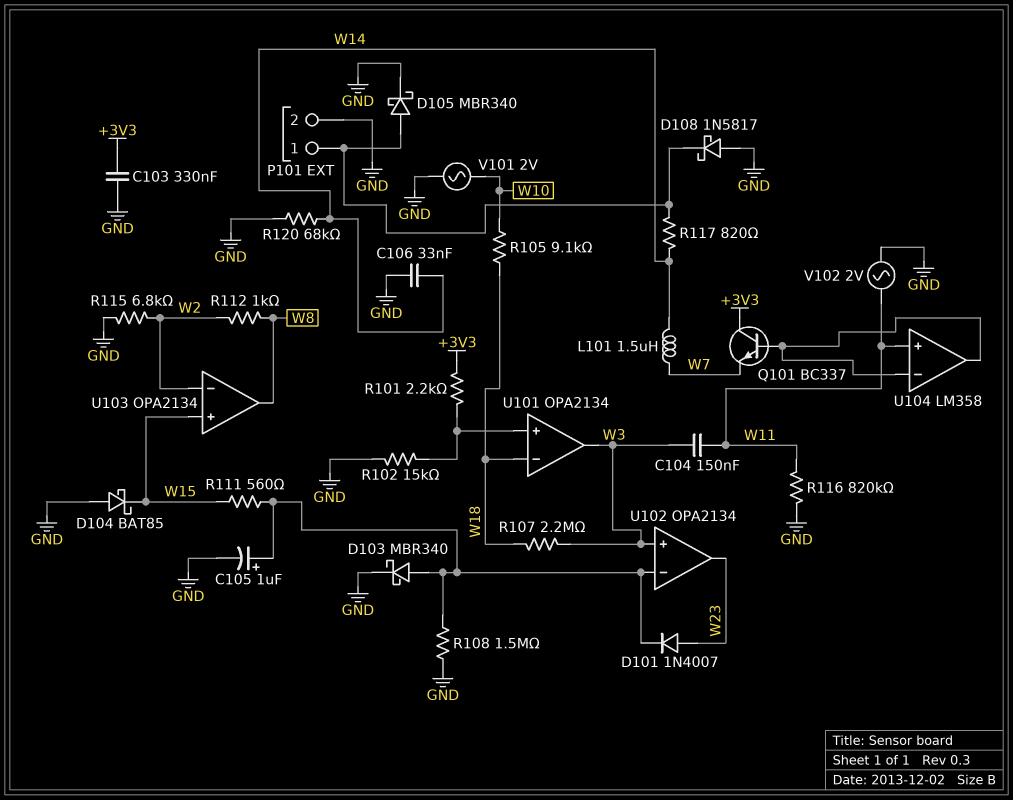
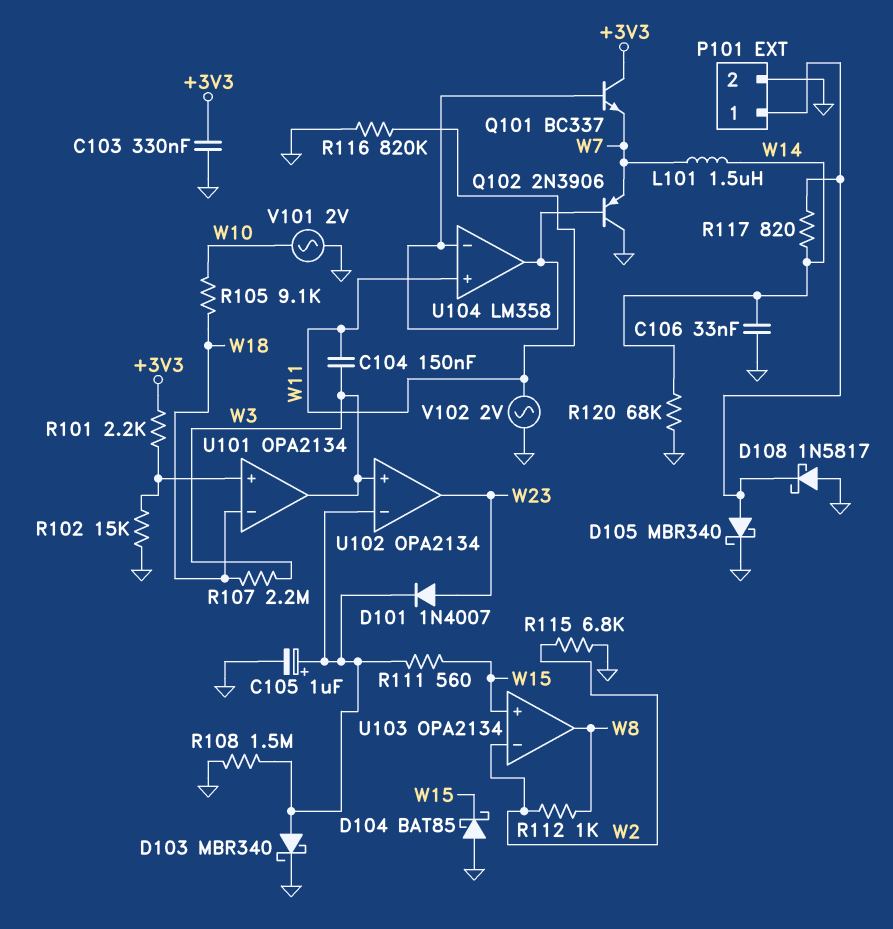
Q102: none -> PNP 2N3906 (B U104/in-, C GND, E W7)

